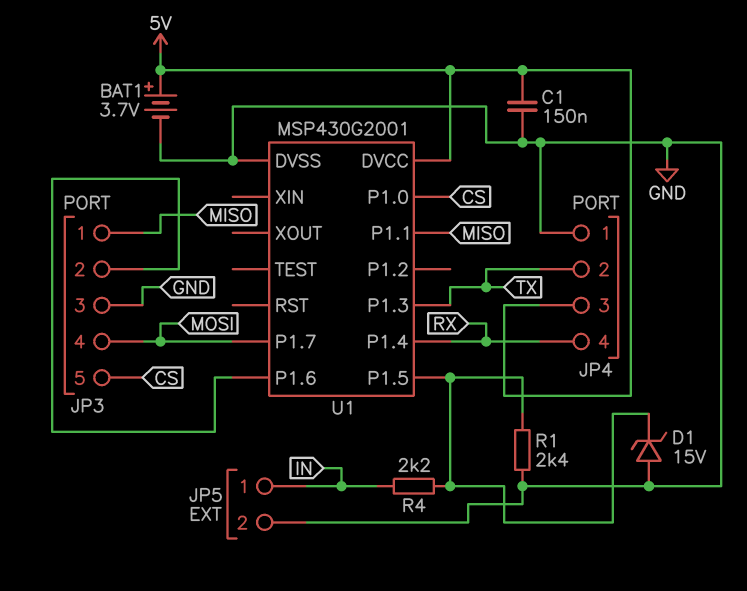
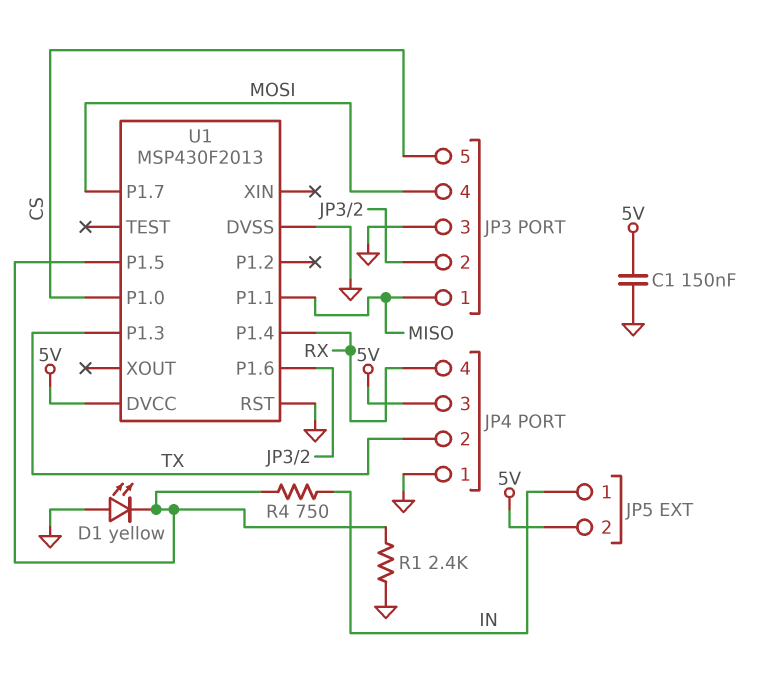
BAT1: 3.7V (plus 5V, minus GND) -> none
D1: zener 15V (A GND, K U1/P1.5) -> LED yellow (A GND, K U1/P1.5)
JP5 pin 2: GND -> 5V
R4: 2.2k (IN, U1/P1.5) -> 750 (IN, U1/P1.5)
U1: MSP430G2001 -> MSP430F2013
U1 pin RST: none -> GND

